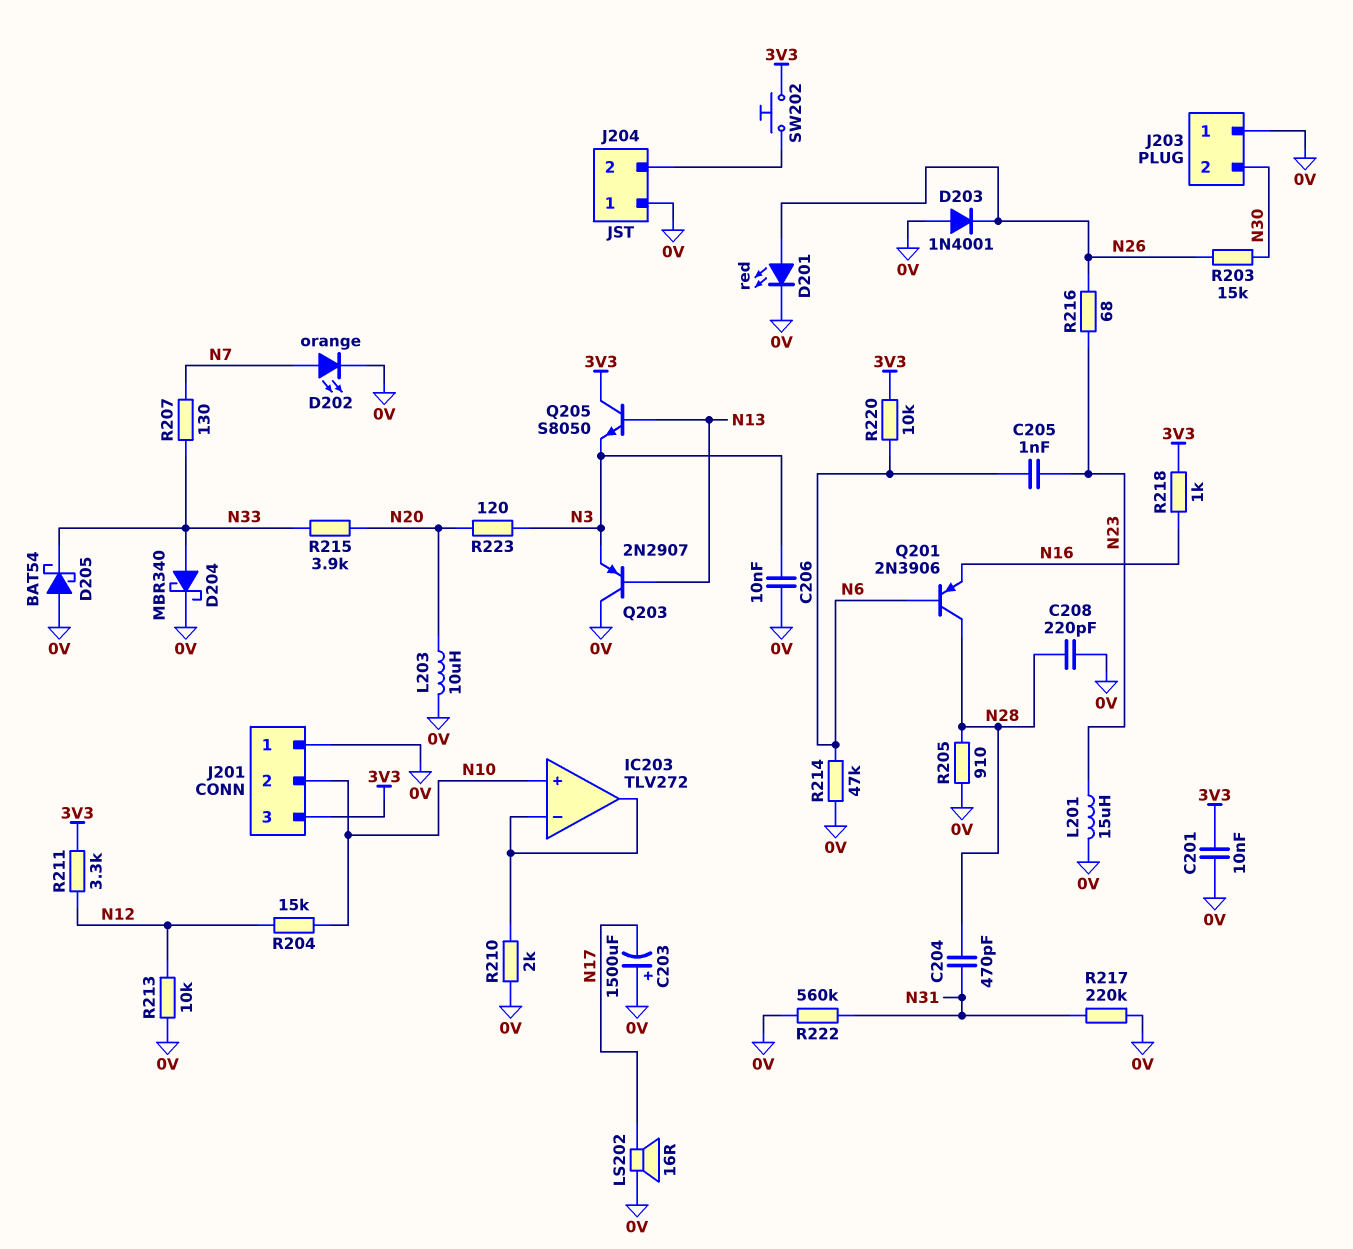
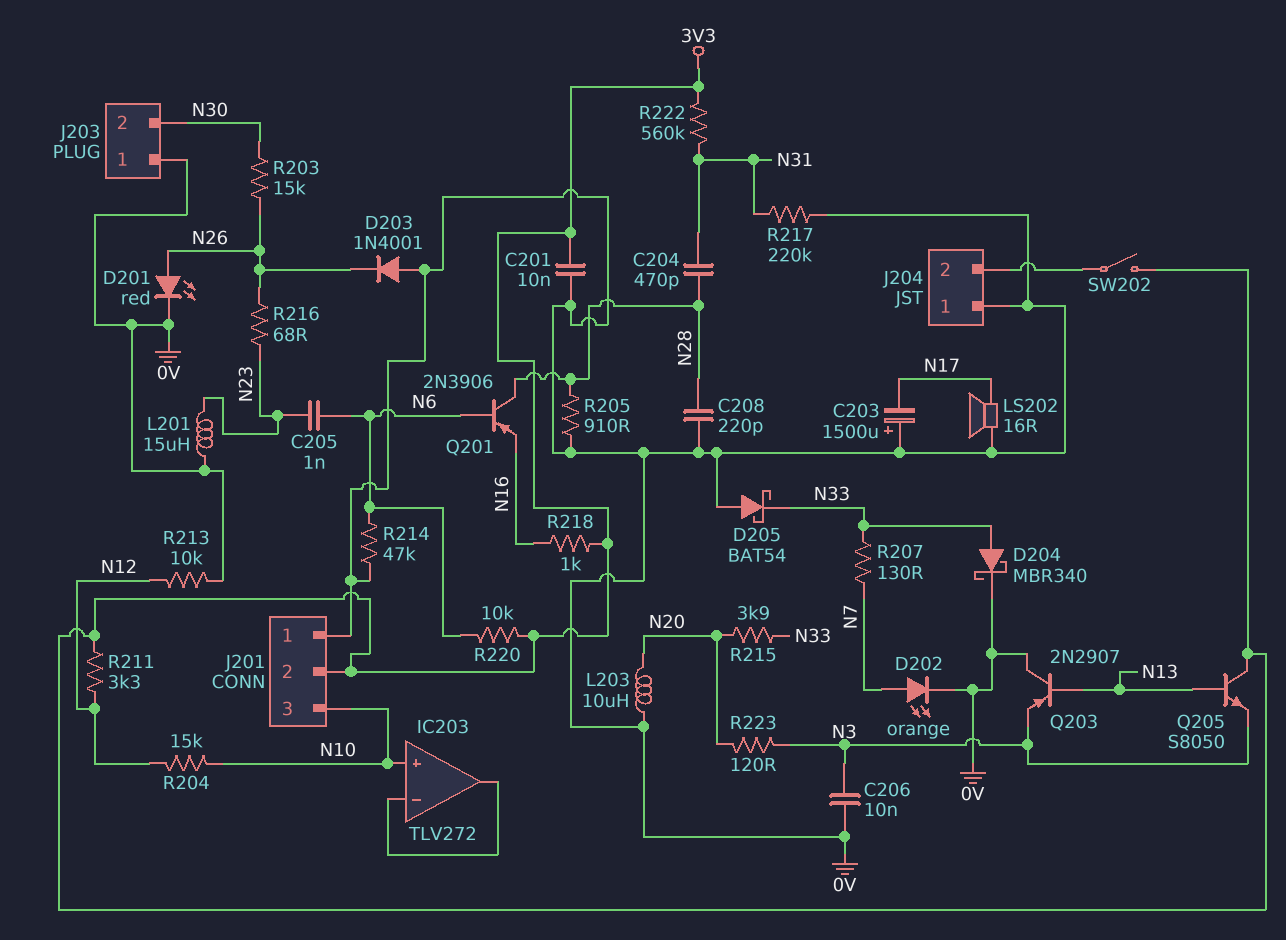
J201 pin 2: N10 -> 3V3
J201 pin 3: 3V3 -> N10
R210: 2k (0V, IC203/in-) -> none
R222: 560k (0V, N31) -> 560k (3V3, N31)
SW202: button (3V3, J204/2) -> switch (3V3, J204/2)

